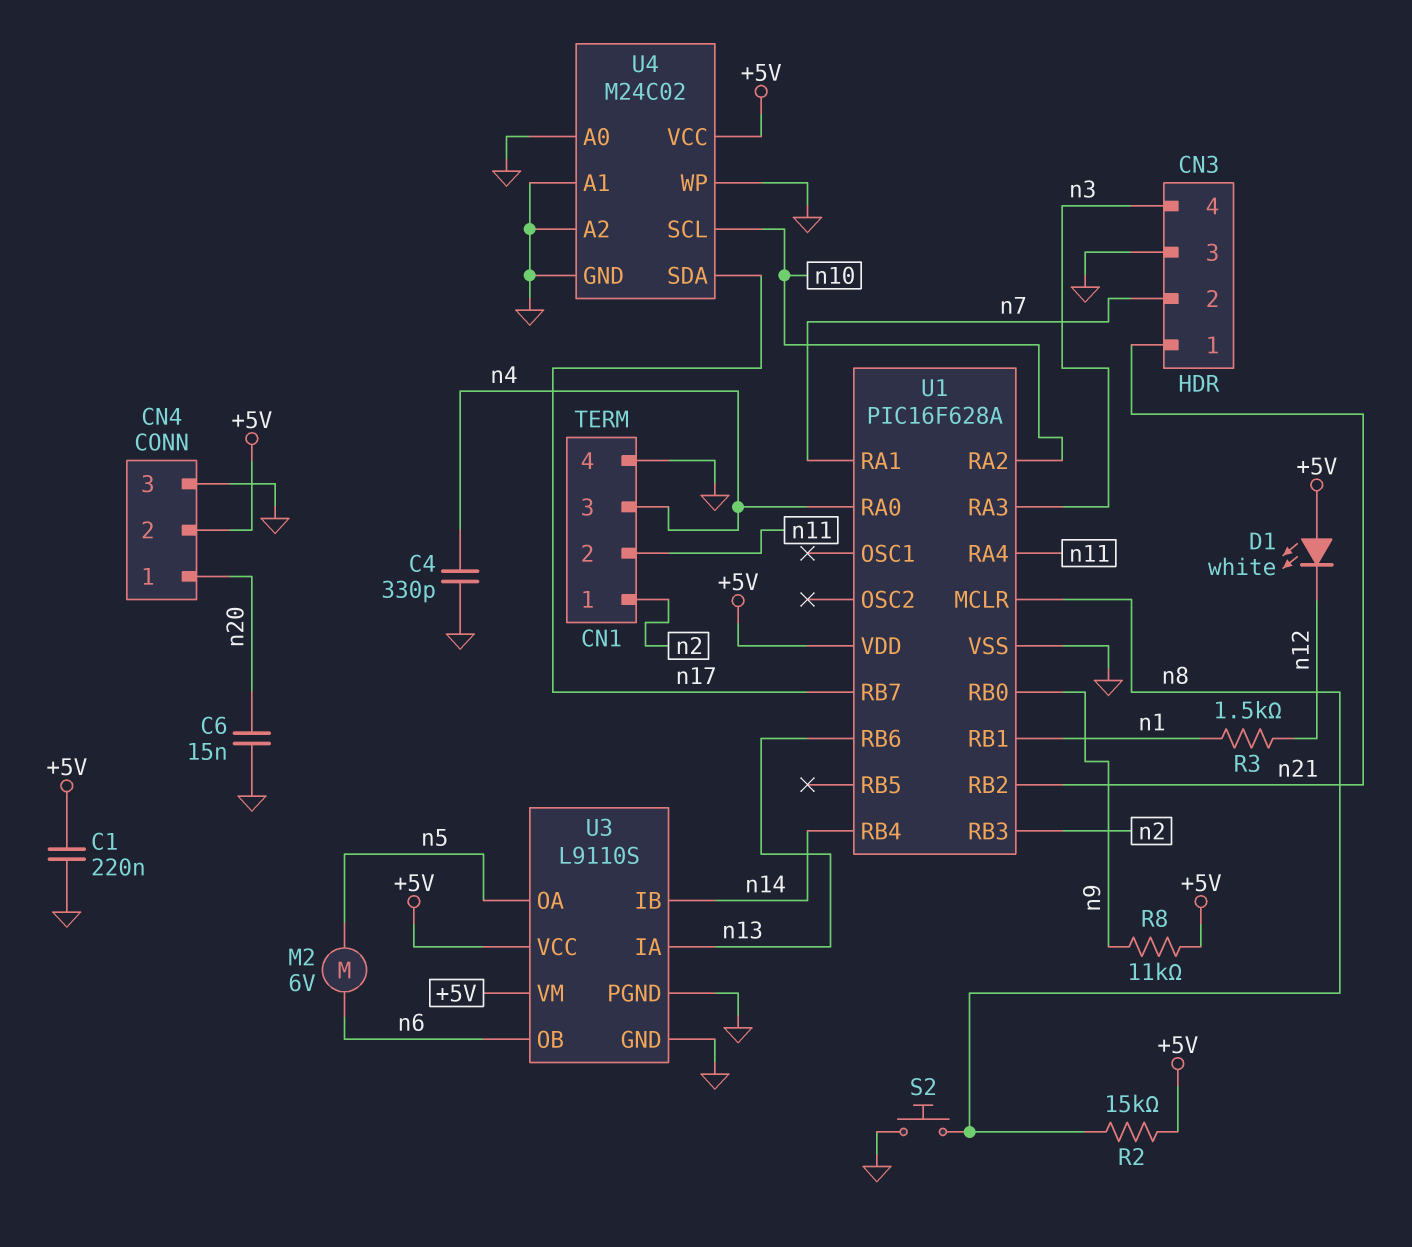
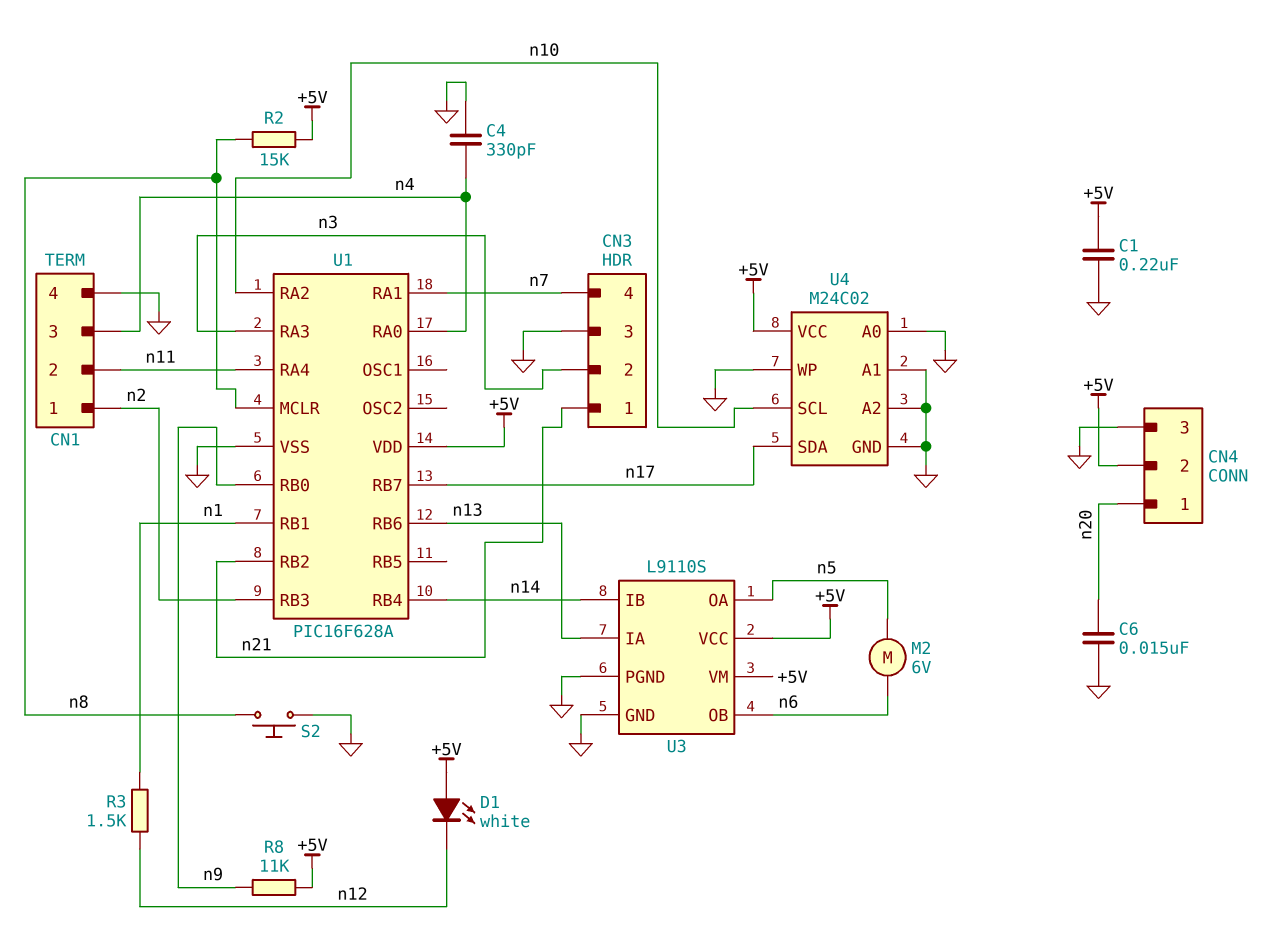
CN3 pin 2: n7 -> n3
CN3 pin 4: n3 -> n7

